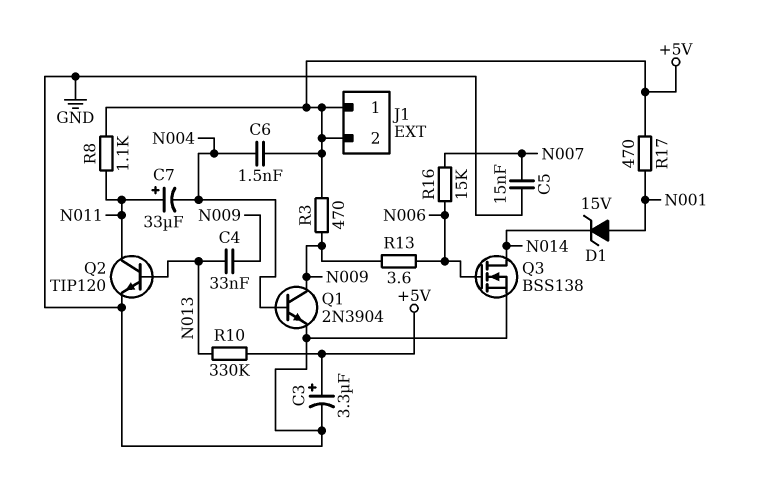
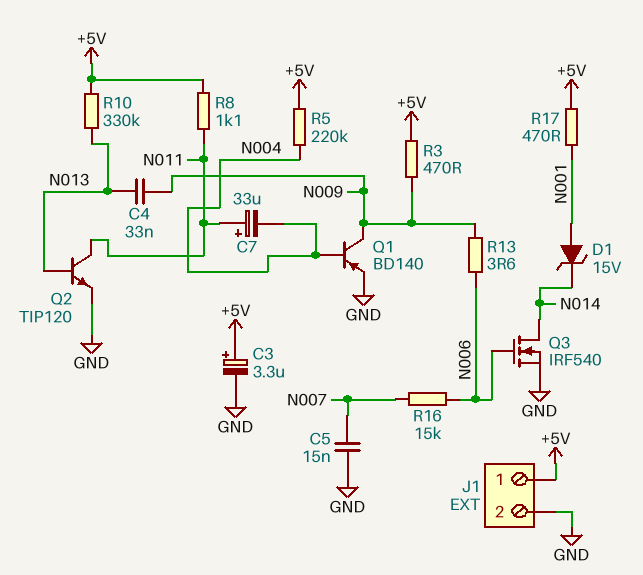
C6: 1.5nF (+5V, N004) -> none
J1 pin 2: +5V -> GND
Q1: NPN 2N3904 (B N004, C N009, E GND) -> PNP BD140 (B N004, C N009, E GND)
Q3: NMOS BSS138 (G N006, D N014, S GND) -> NMOS IRF540 (G N006, D N014, S GND)
R5: none -> 220k (+5V, N004)

